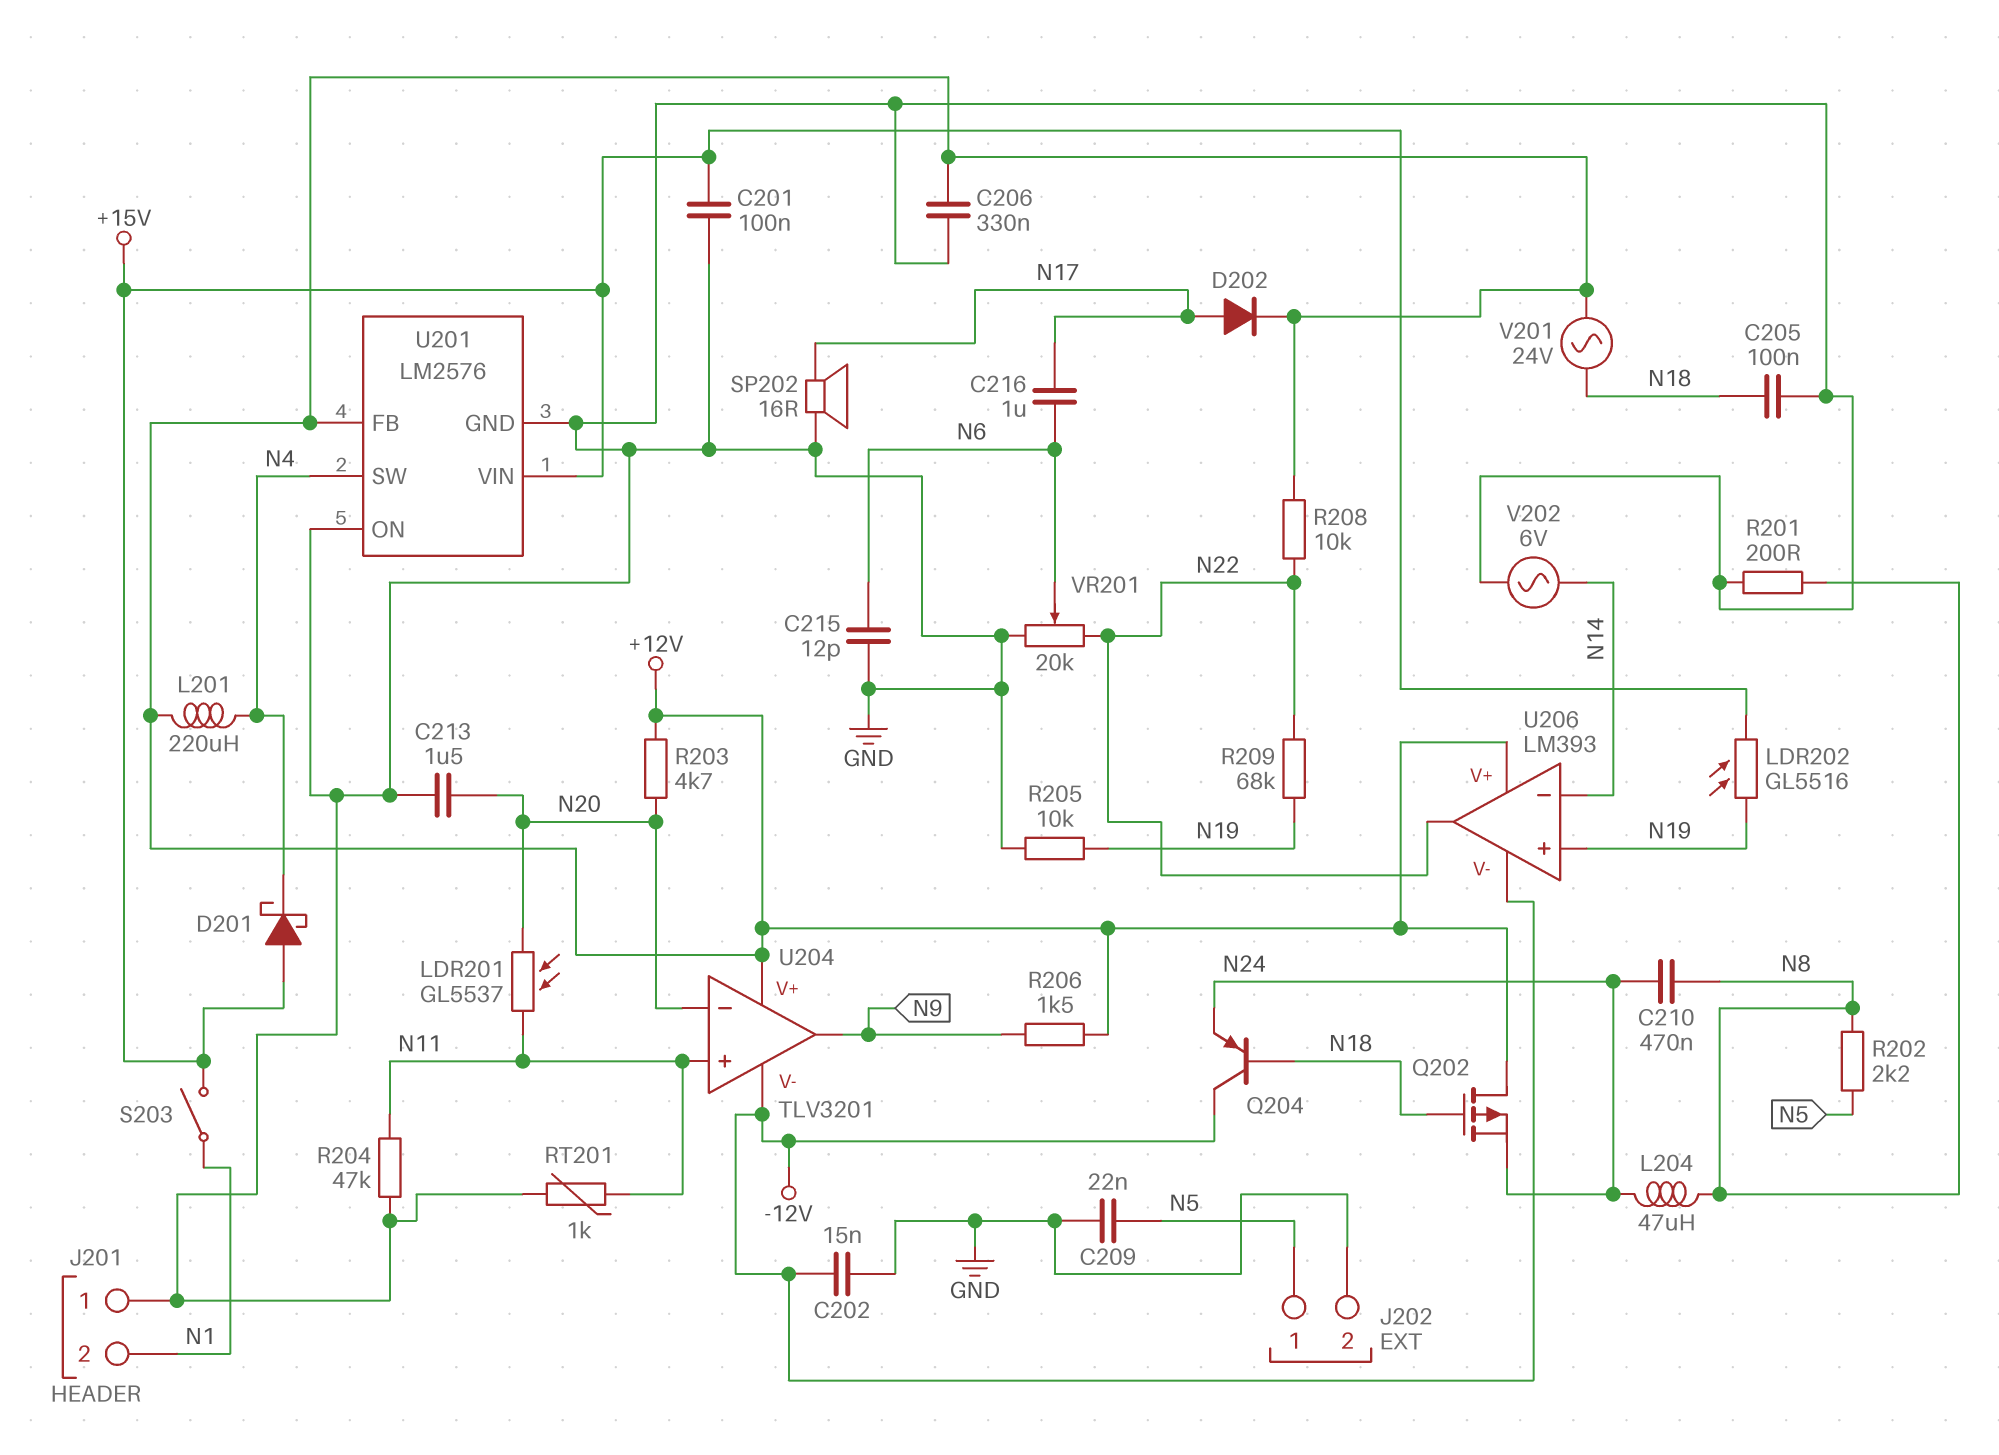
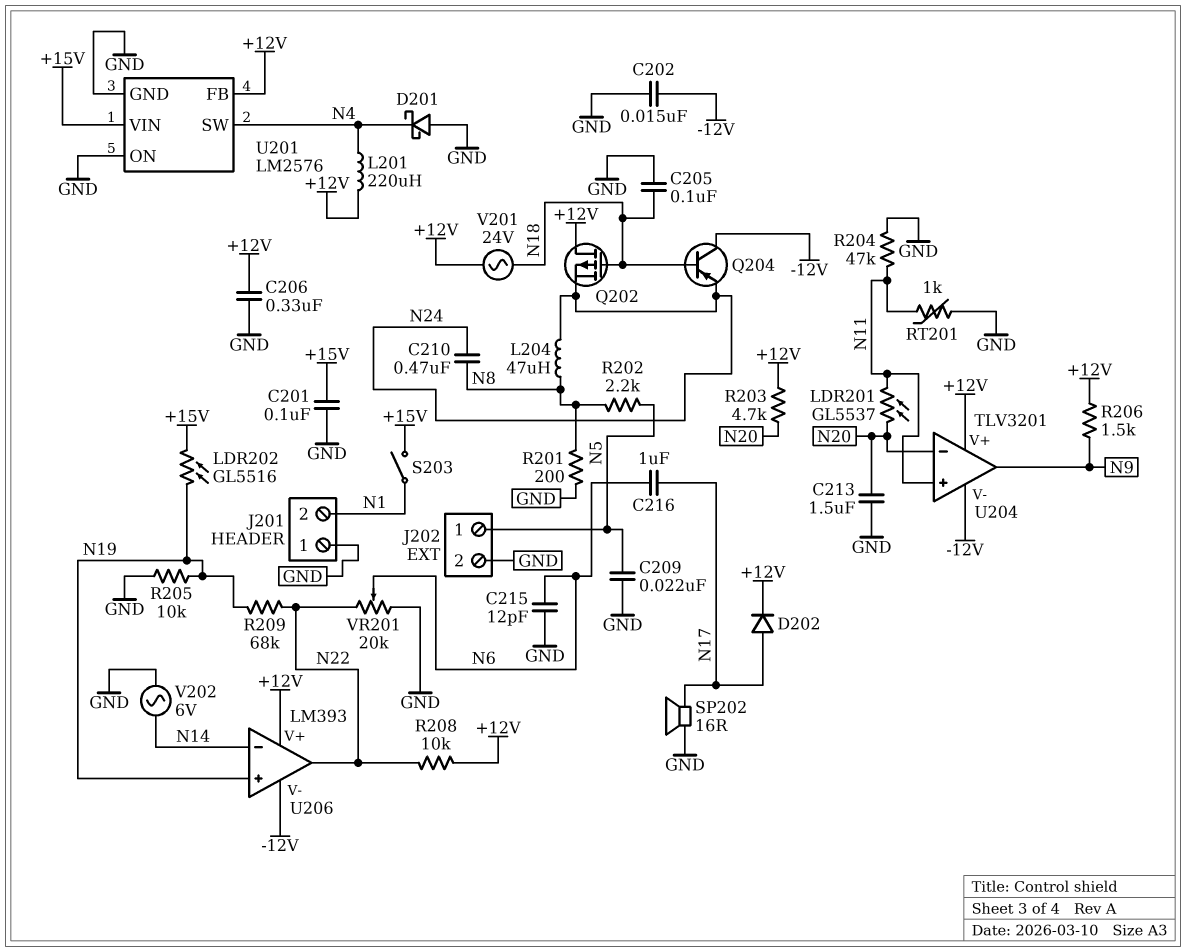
D201: schottky (A +15V, K N4) -> schottky (A GND, K N4)

